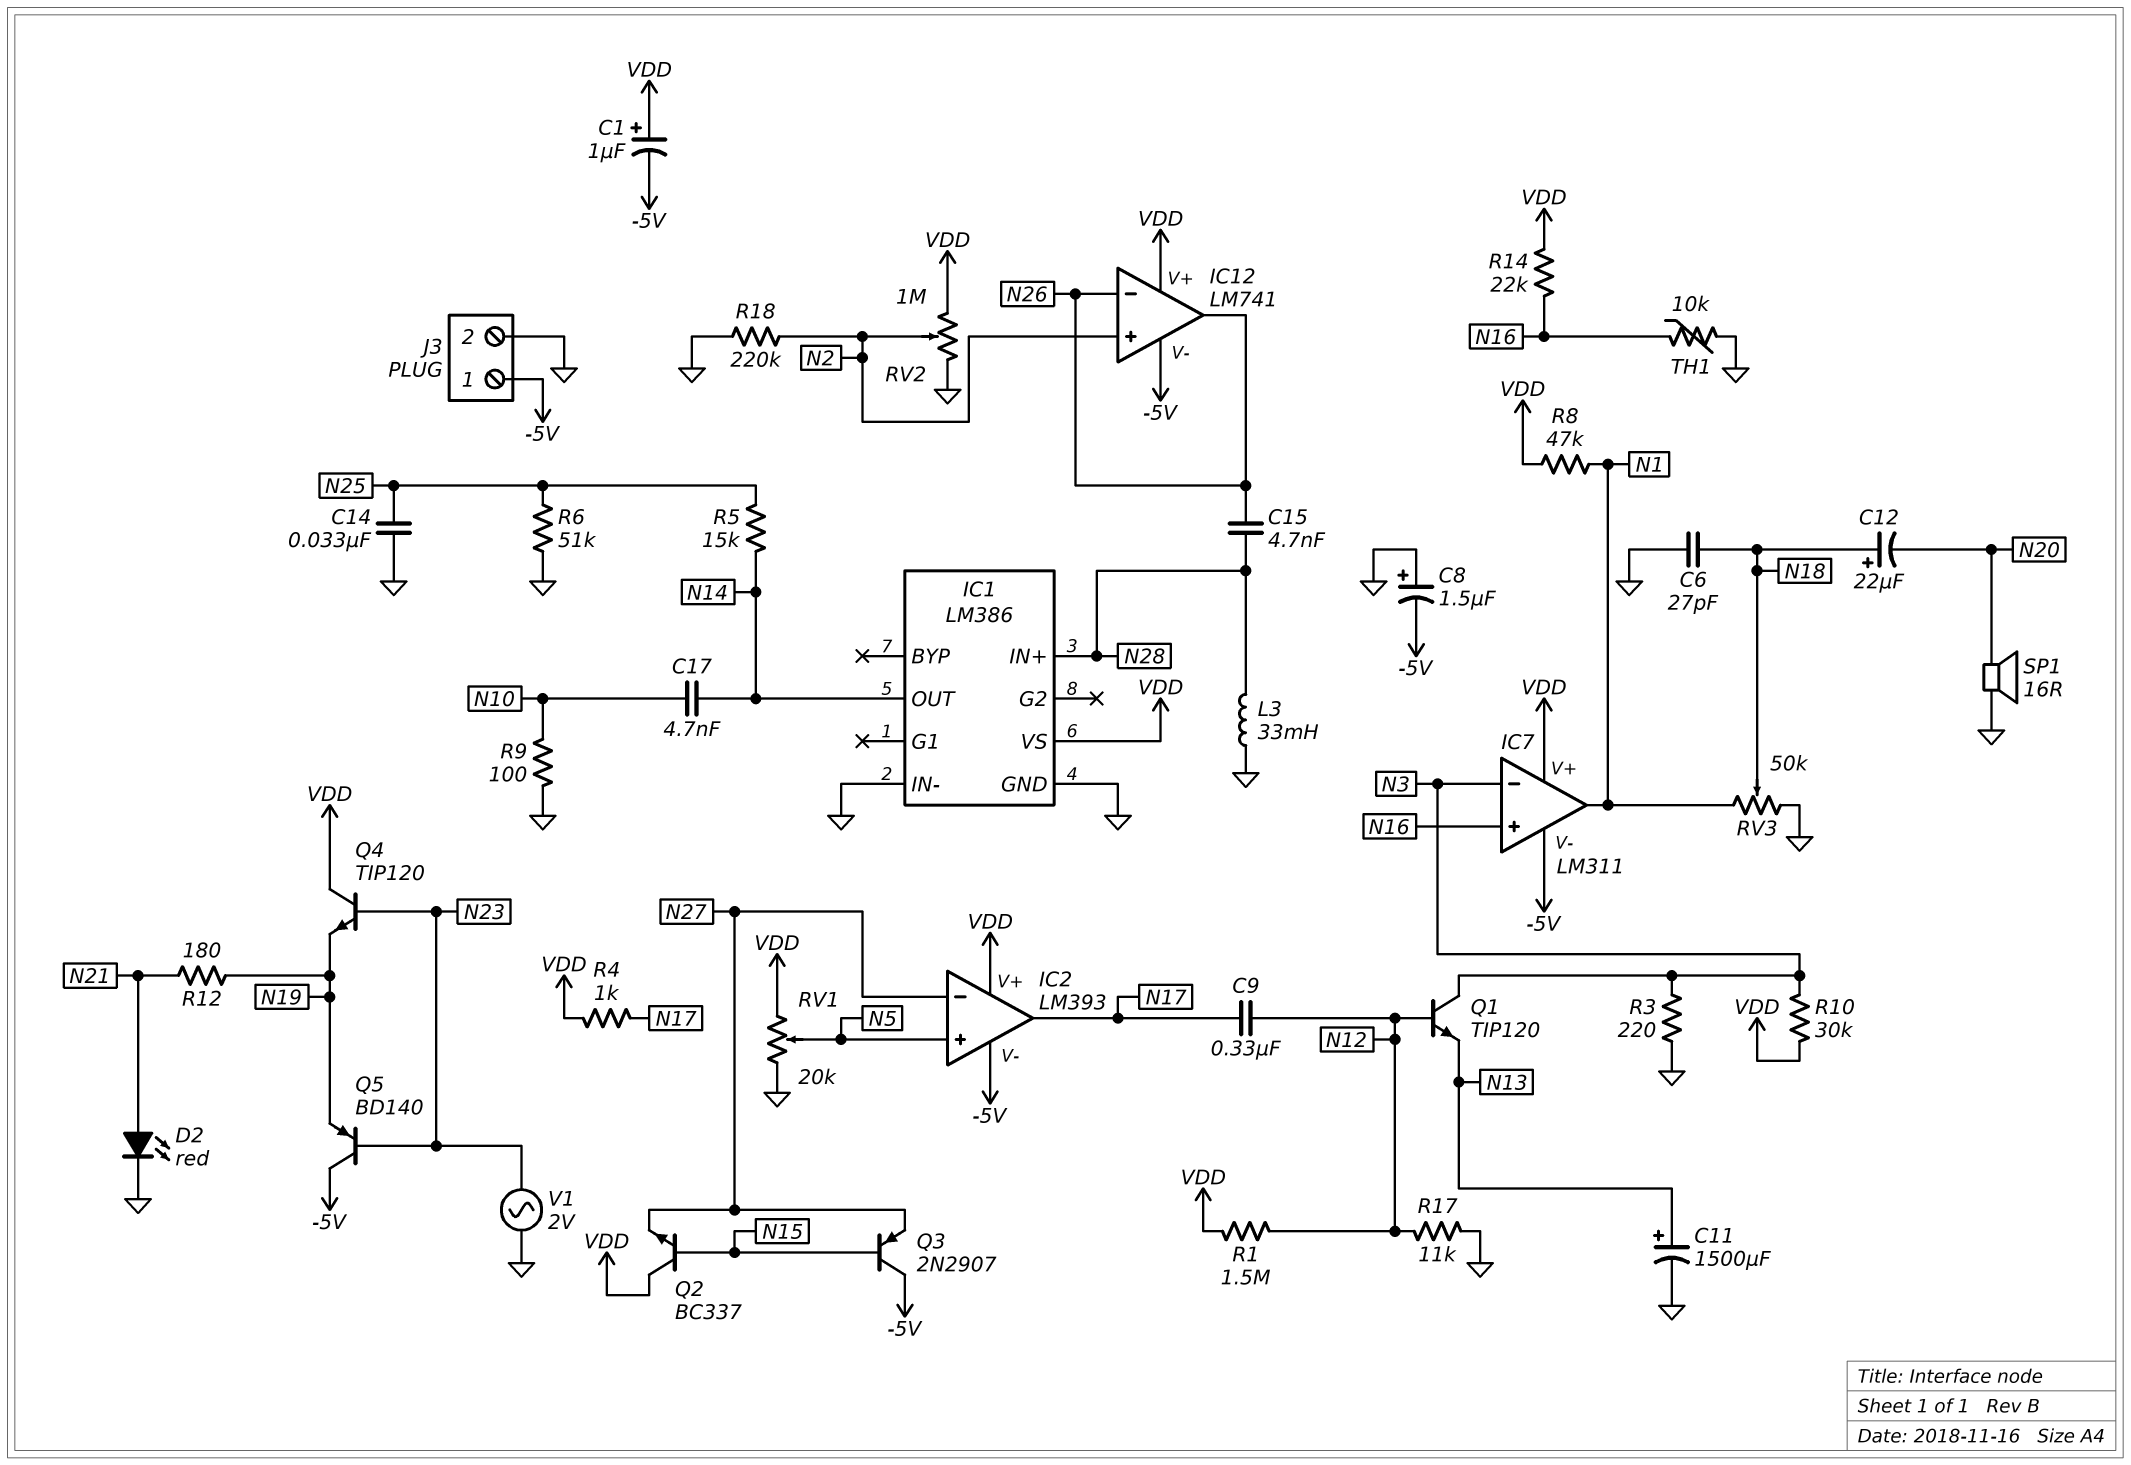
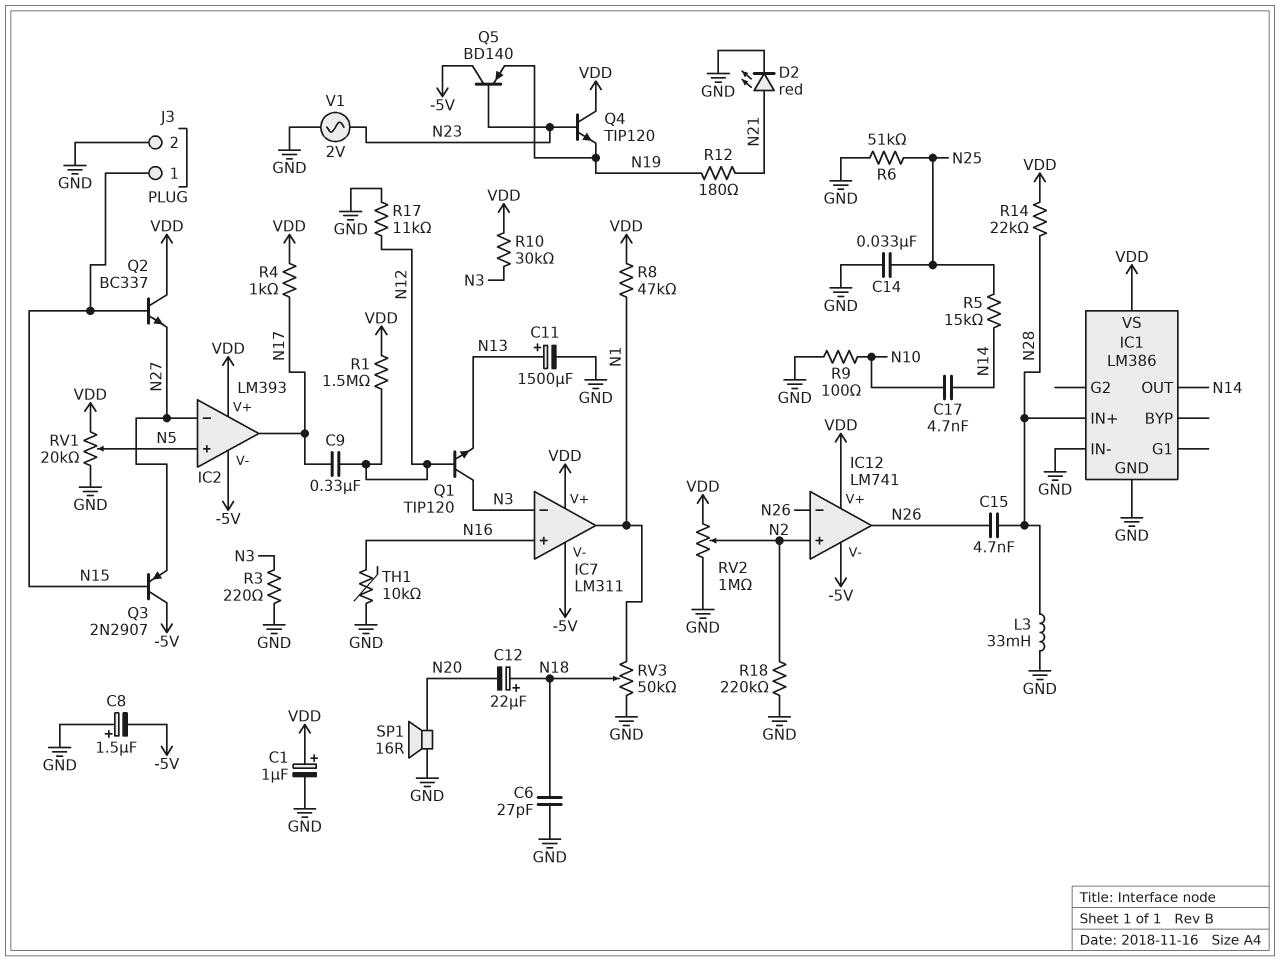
C1: 1uF (plus VDD, minus -5V) -> 1uF (plus VDD, minus GND)
J3 pin 1: -5V -> N15
R14: 22k (N16, VDD) -> 22k (N28, VDD)

